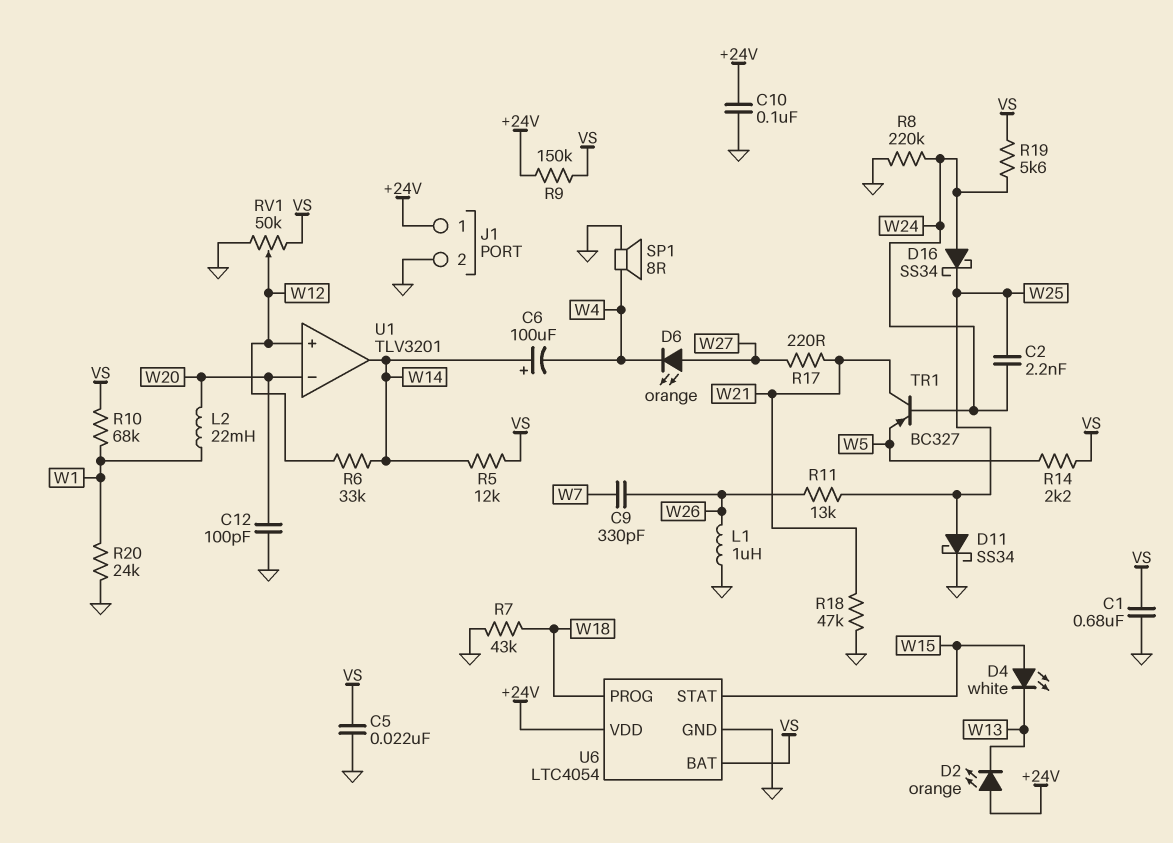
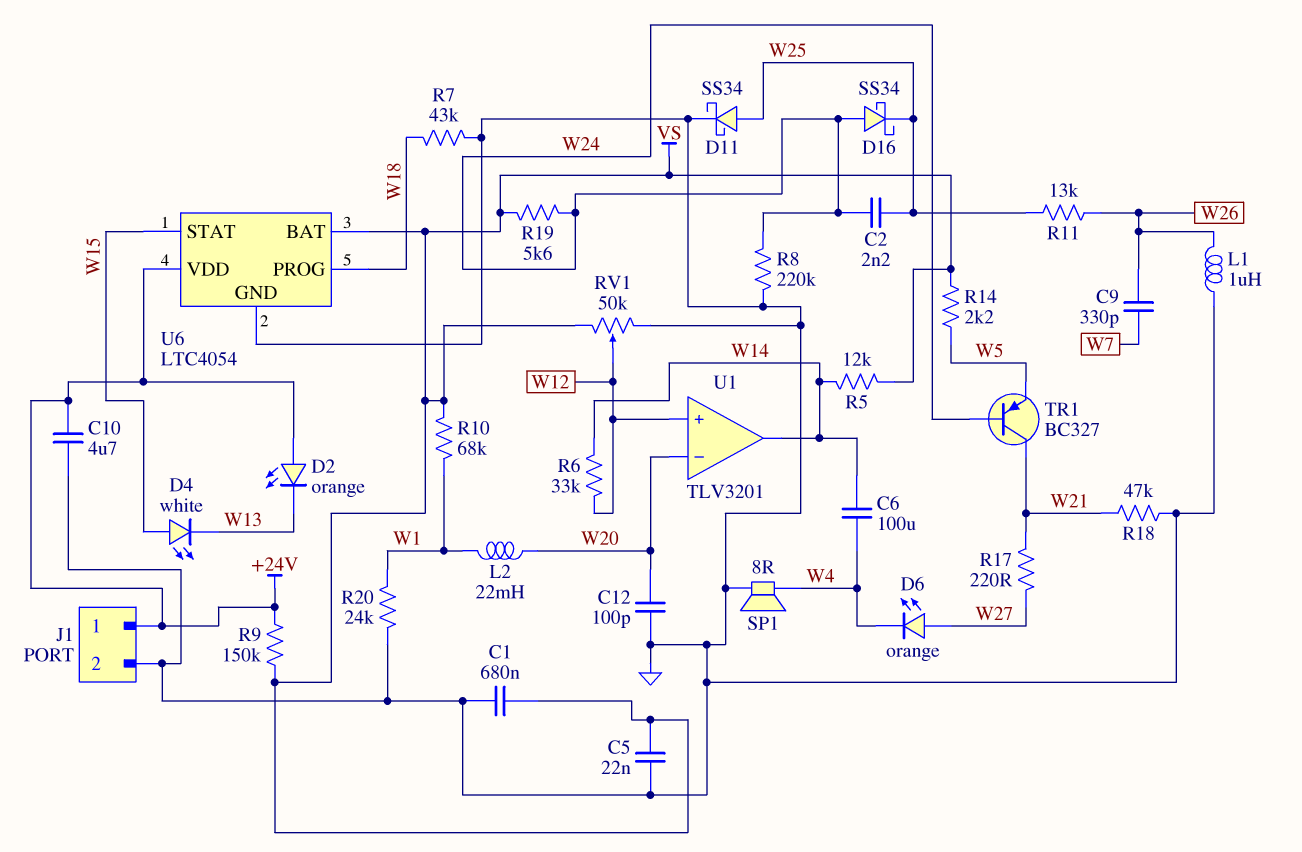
C6: 100uF (plus W14, minus W4) -> 100uF (W4, W14)
C10: 100nF (+24V, GND) -> 4.7uF (+24V, GND)

